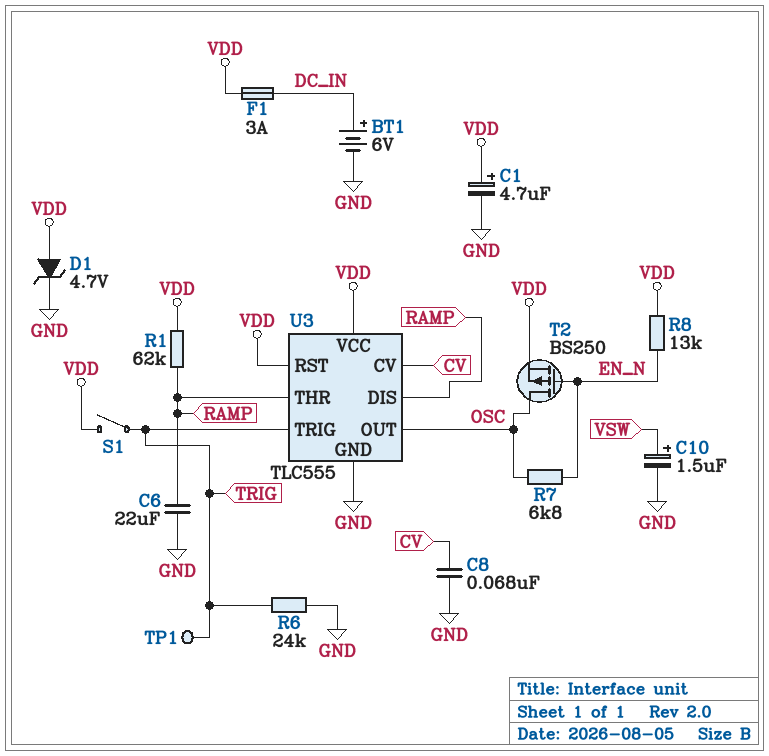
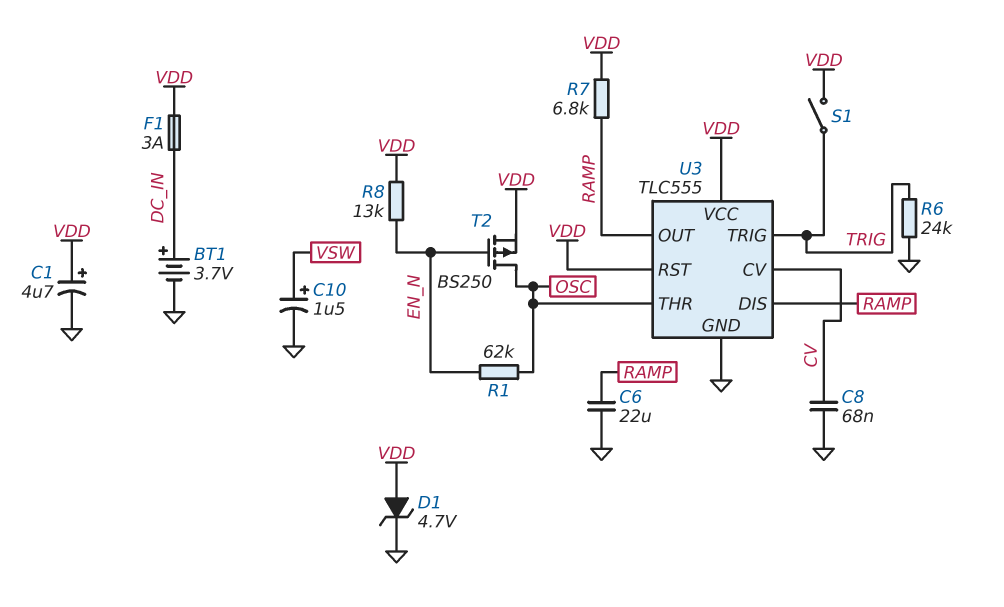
BT1: 6V (plus DC_IN, minus GND) -> 3.7V (plus DC_IN, minus GND)
R1: 62k (RAMP, VDD) -> 62k (EN_N, OSC)
R7: 6.8k (EN_N, OSC) -> 6.8k (RAMP, VDD)
TP1: test point (TRIG) -> none
U3 pin OUT: OSC -> RAMP
U3 pin THR: RAMP -> OSC

